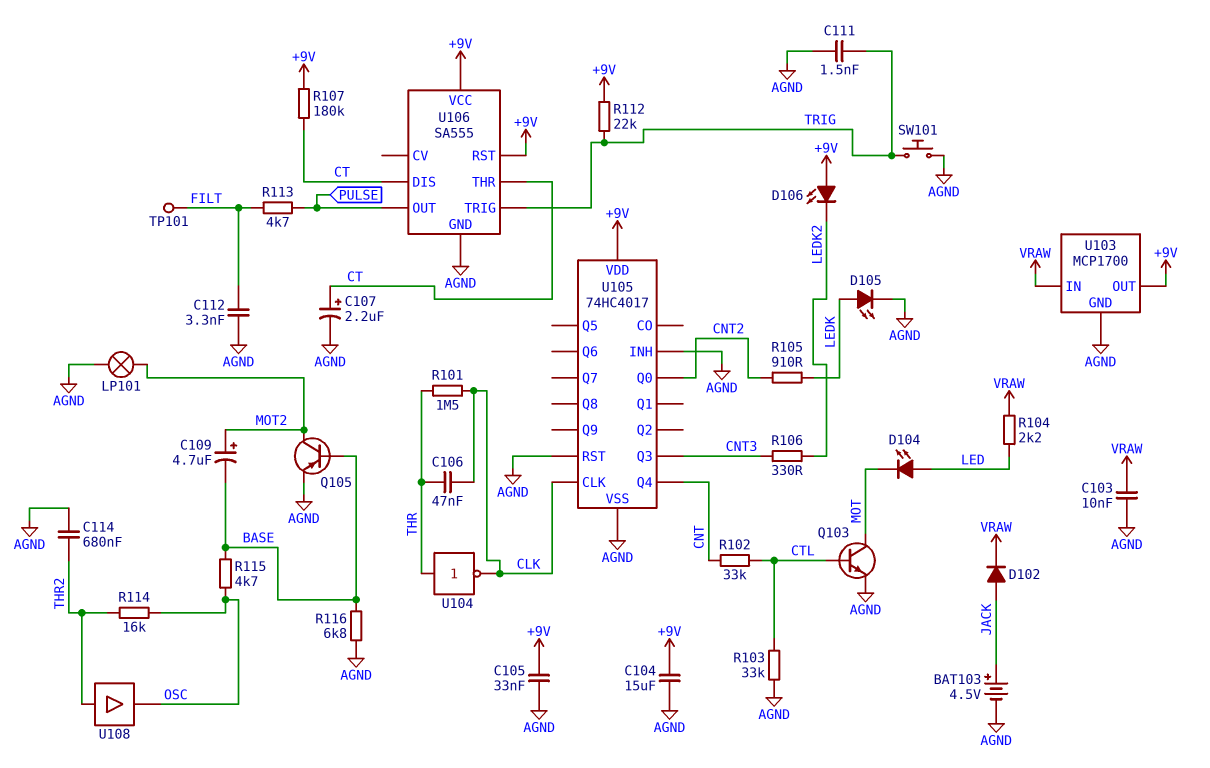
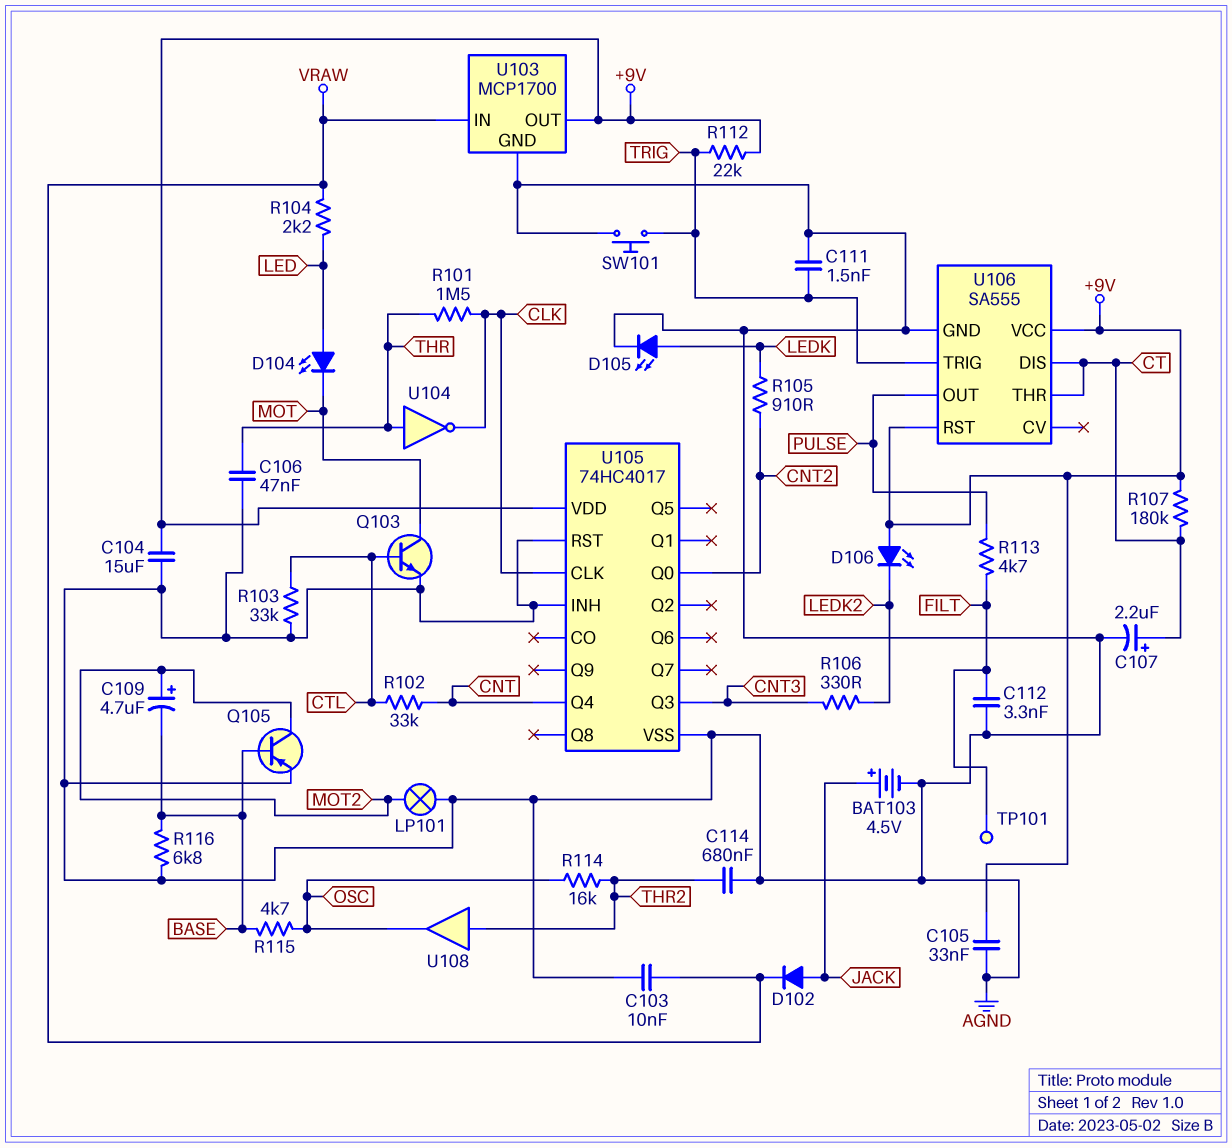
C106: 47nF (CLK, THR) -> 47nF (AGND, THR)

